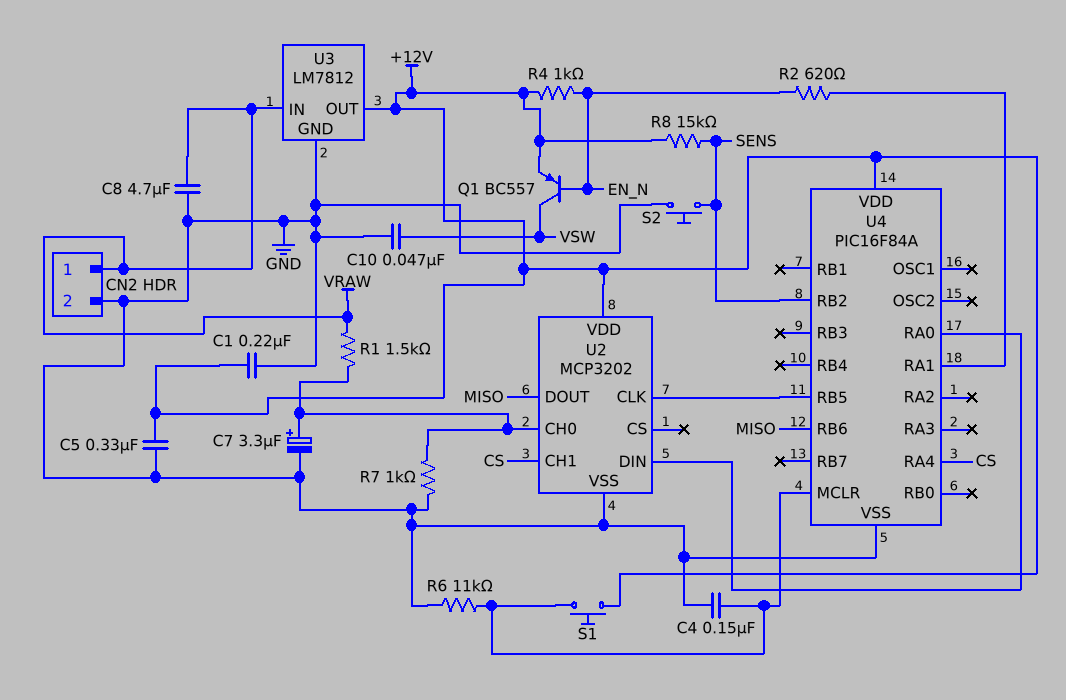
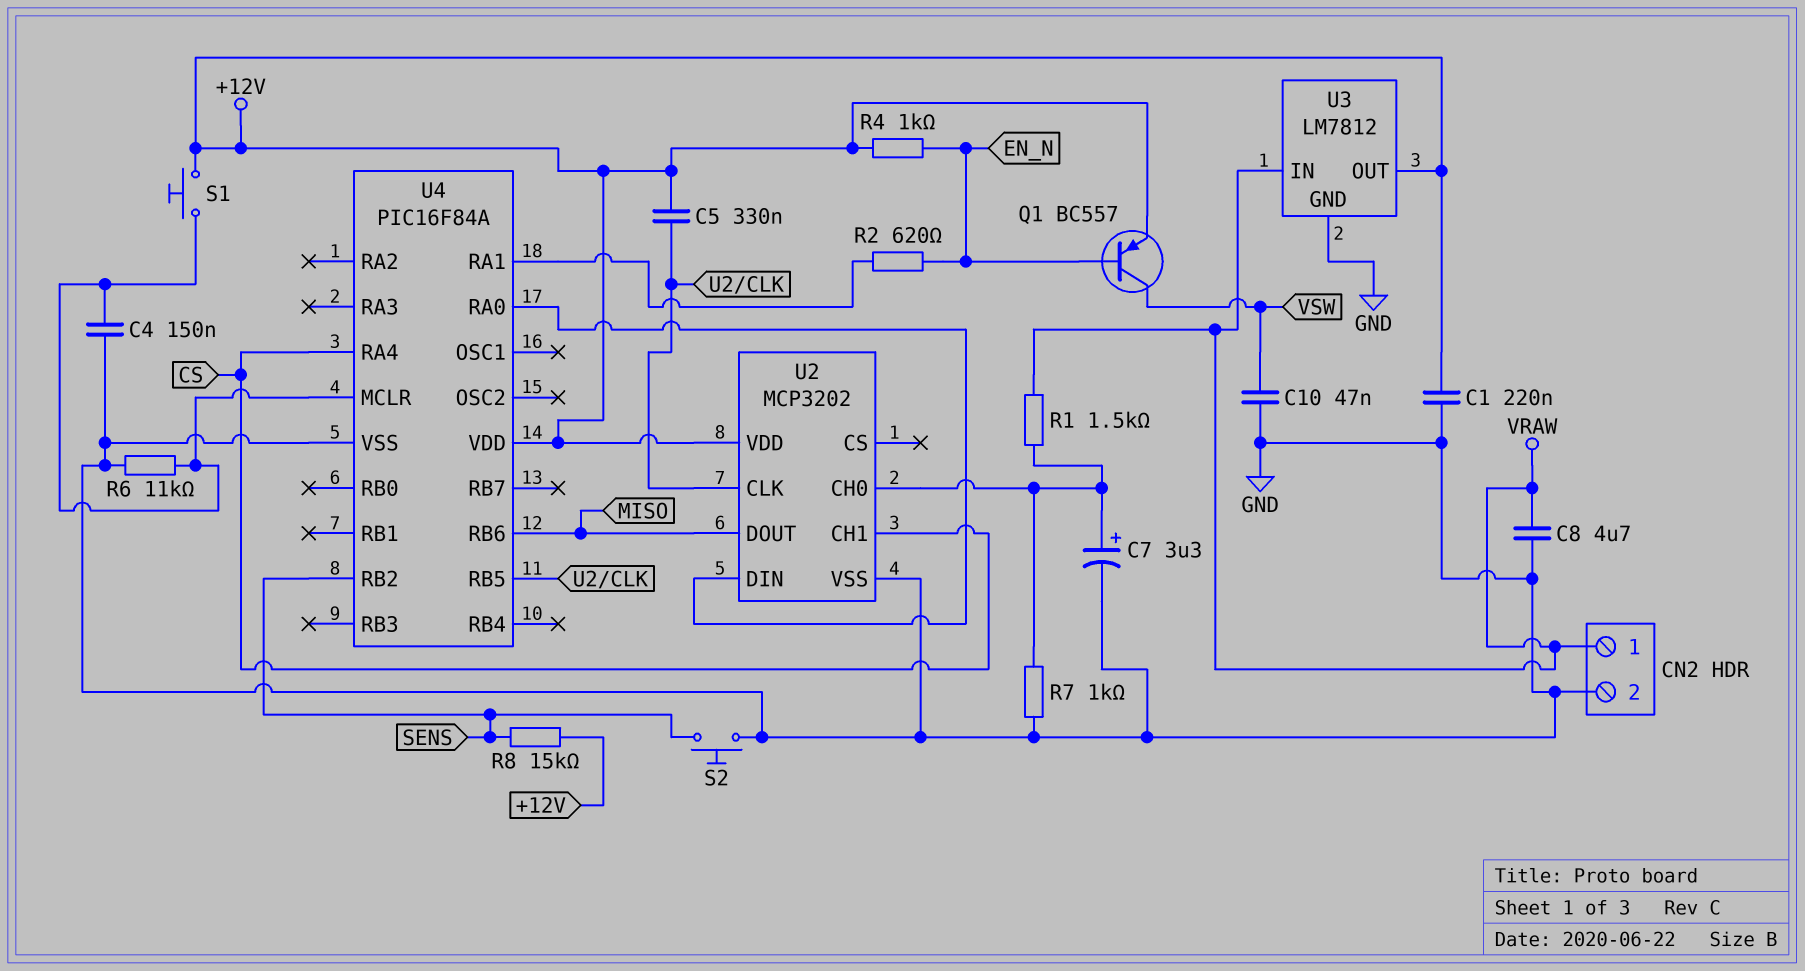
C5: 330nF (+12V, GND) -> 330nF (+12V, U2/CLK)

